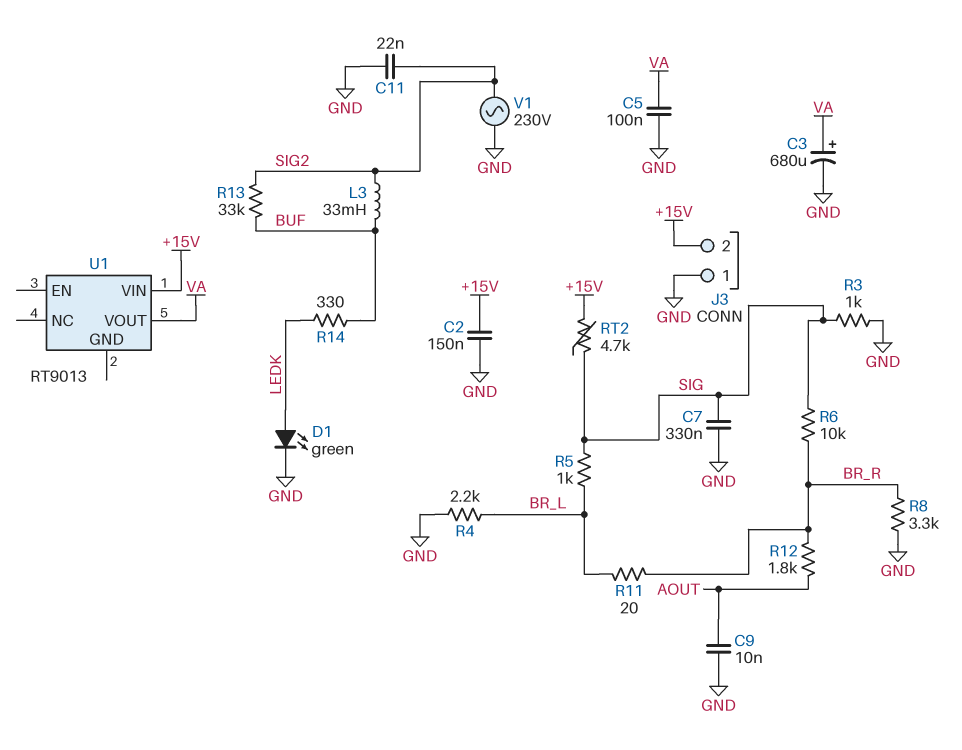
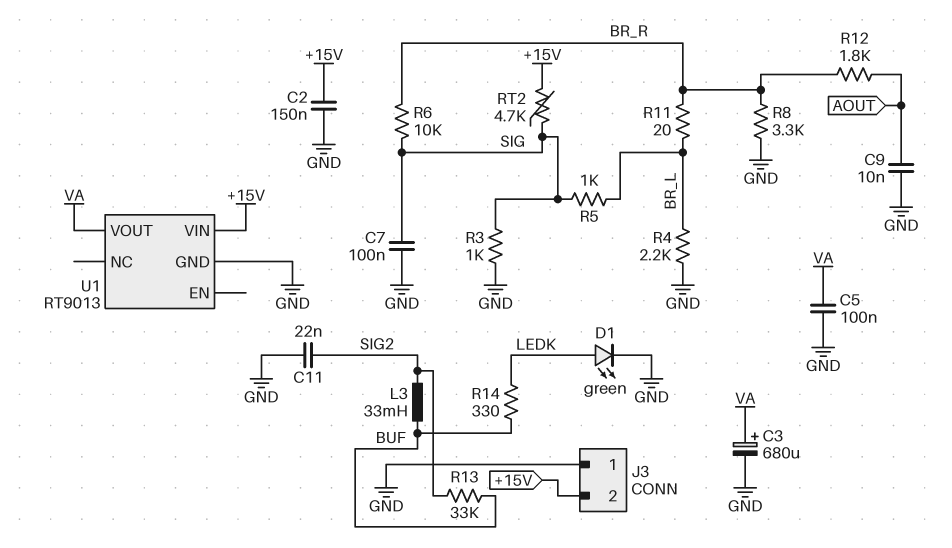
C7: 330nF (GND, SIG) -> 100nF (GND, SIG)
U1 pin GND: none -> GND
V1: AC 230V (GND, SIG2) -> none

